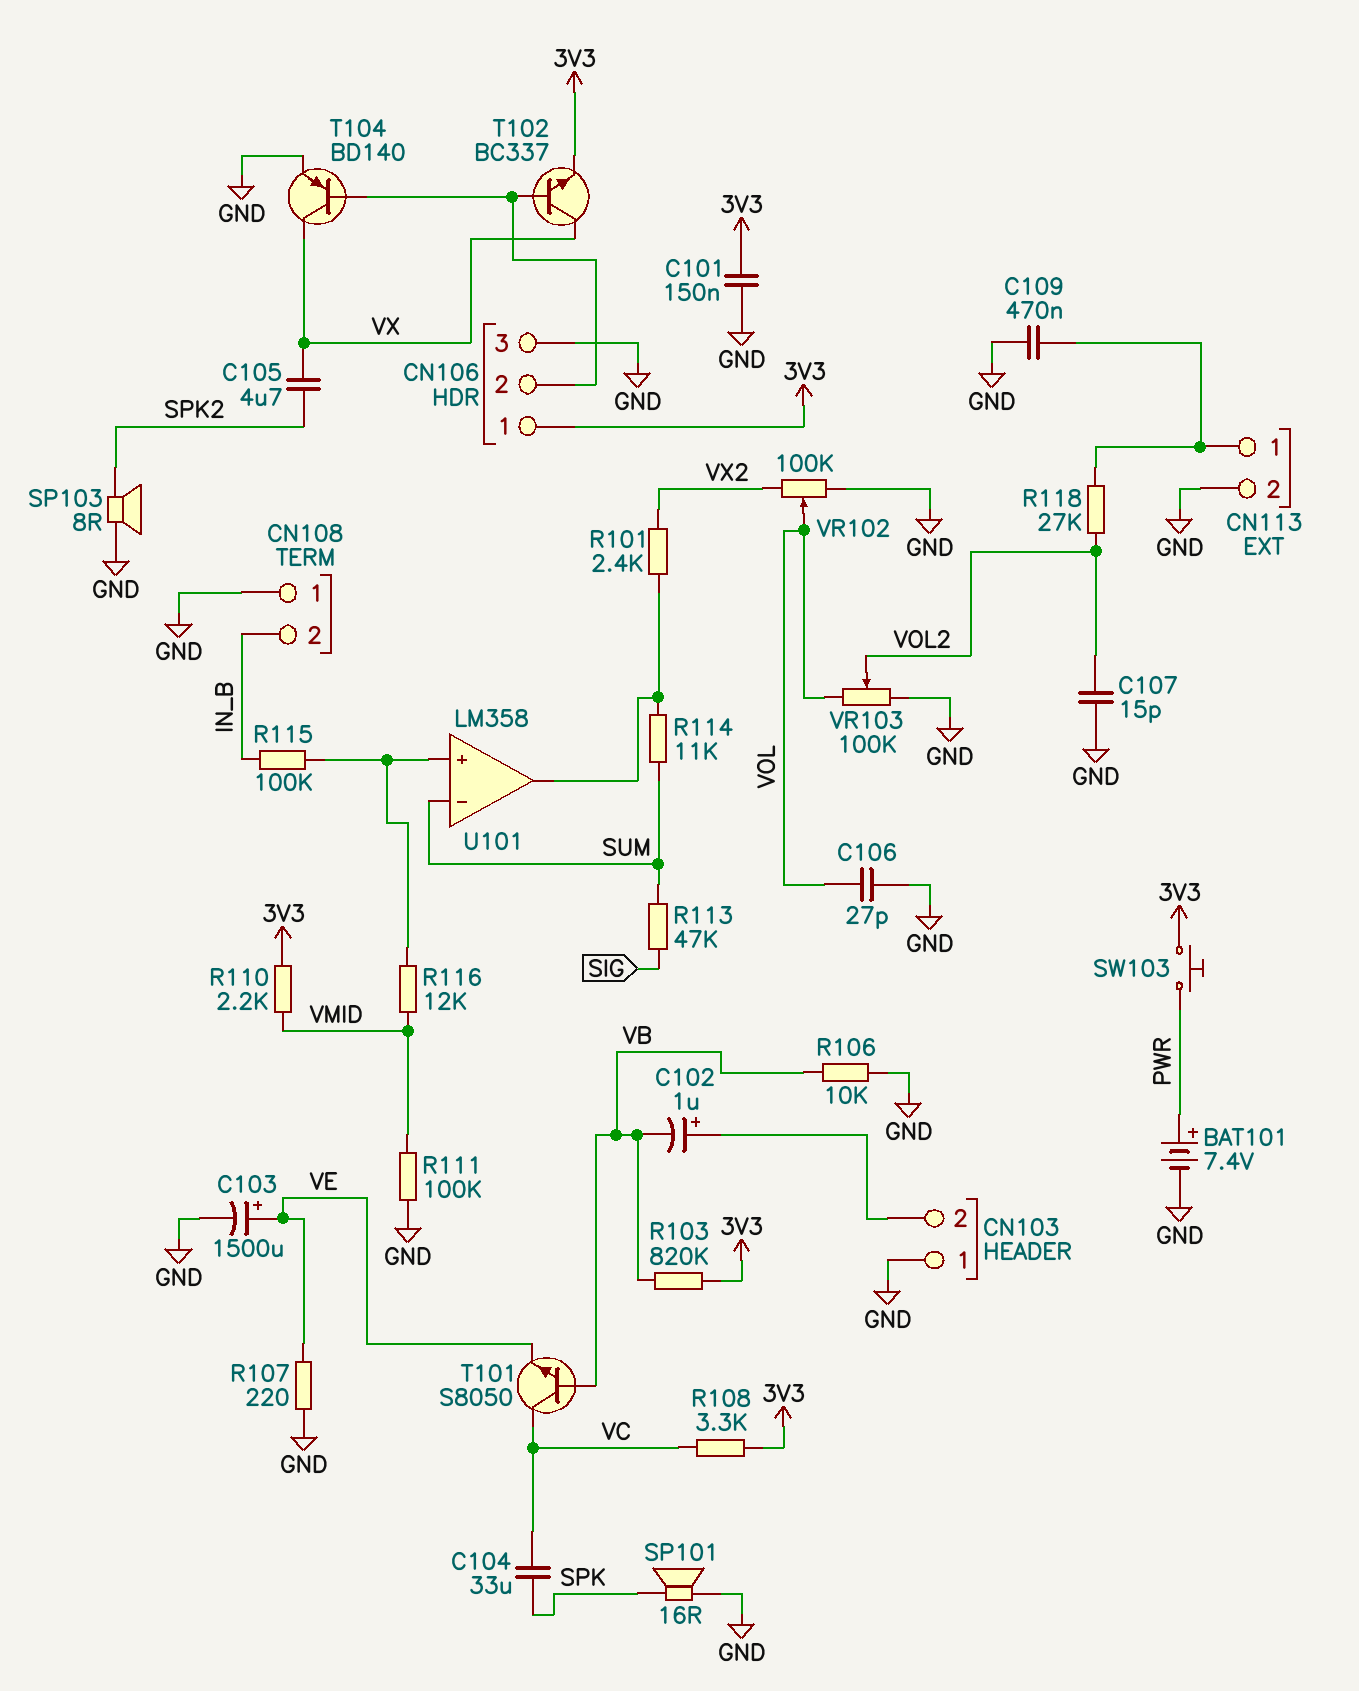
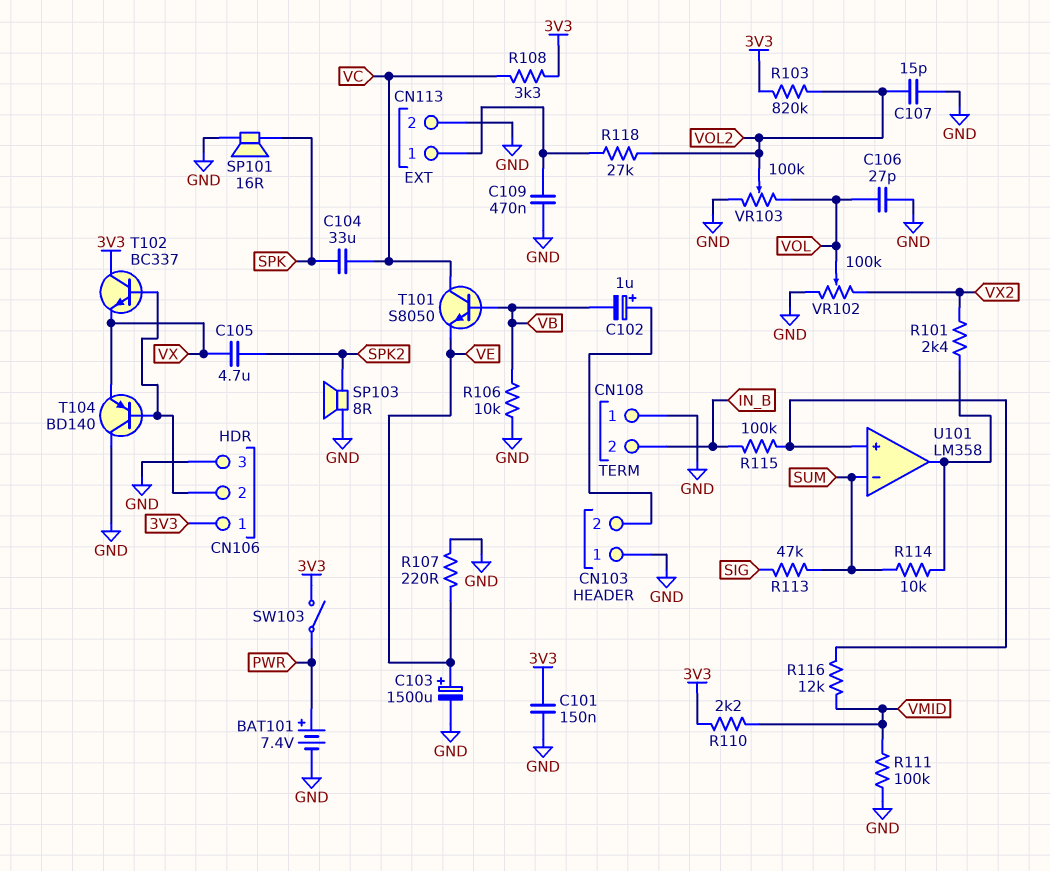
R103: 820k (3V3, VB) -> 820k (3V3, VOL2)
R114: 11k (SUM, U101/out) -> 10k (SUM, U101/out)
SW103: button (3V3, PWR) -> switch (3V3, PWR)
T102: NPN BC337 (B CN106/2, C VX, E 3V3) -> NPN BC337 (B CN106/2, C 3V3, E VX)
T104: PNP BD140 (B CN106/2, C VX, E GND) -> PNP BD140 (B CN106/2, C GND, E VX)

